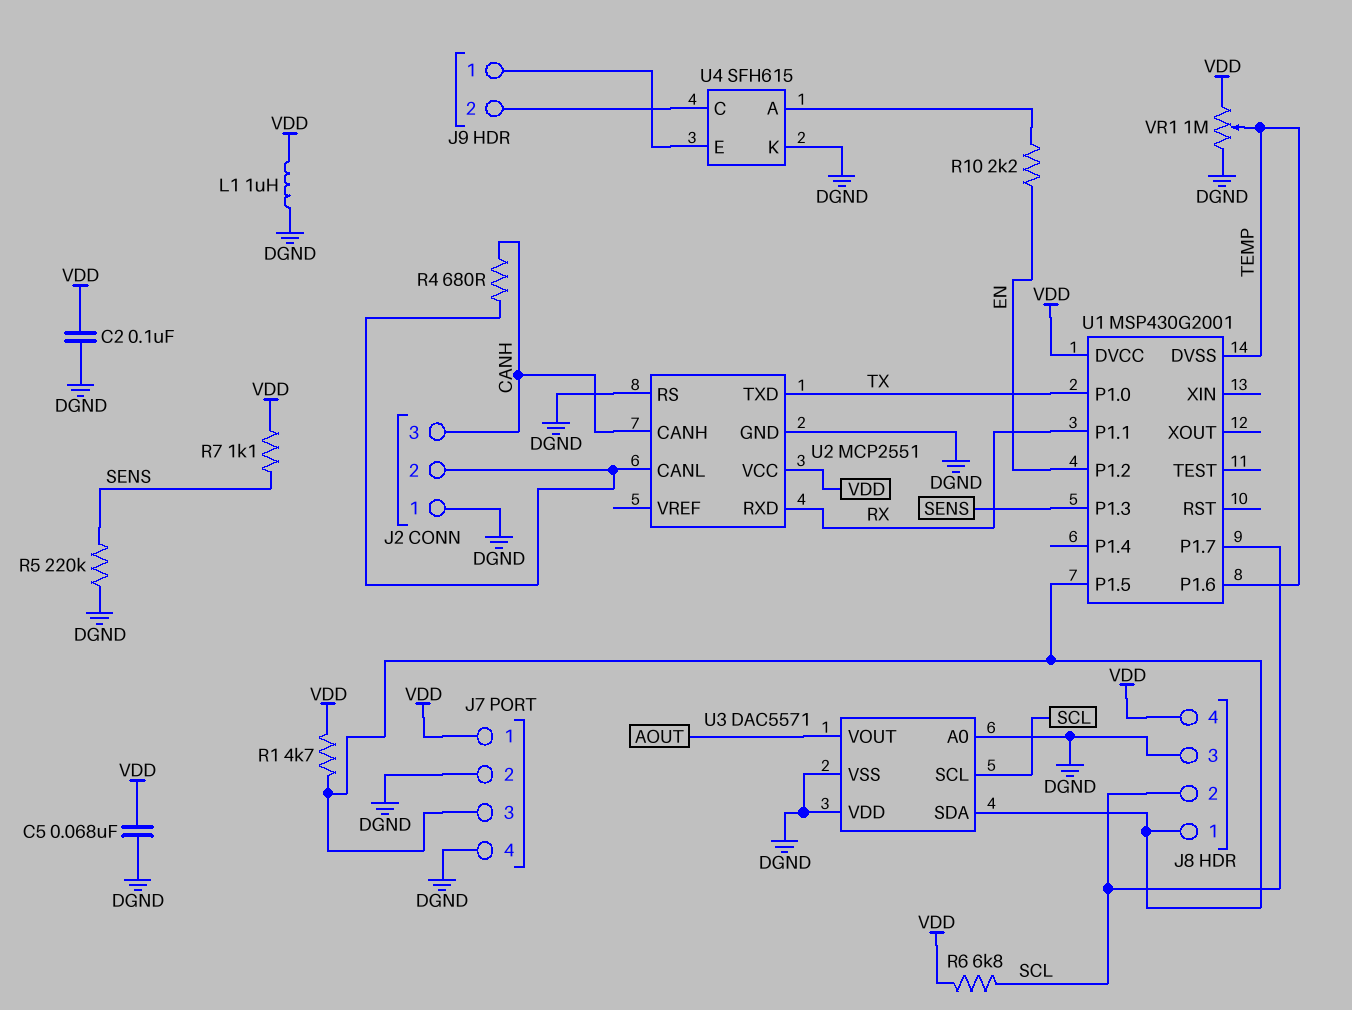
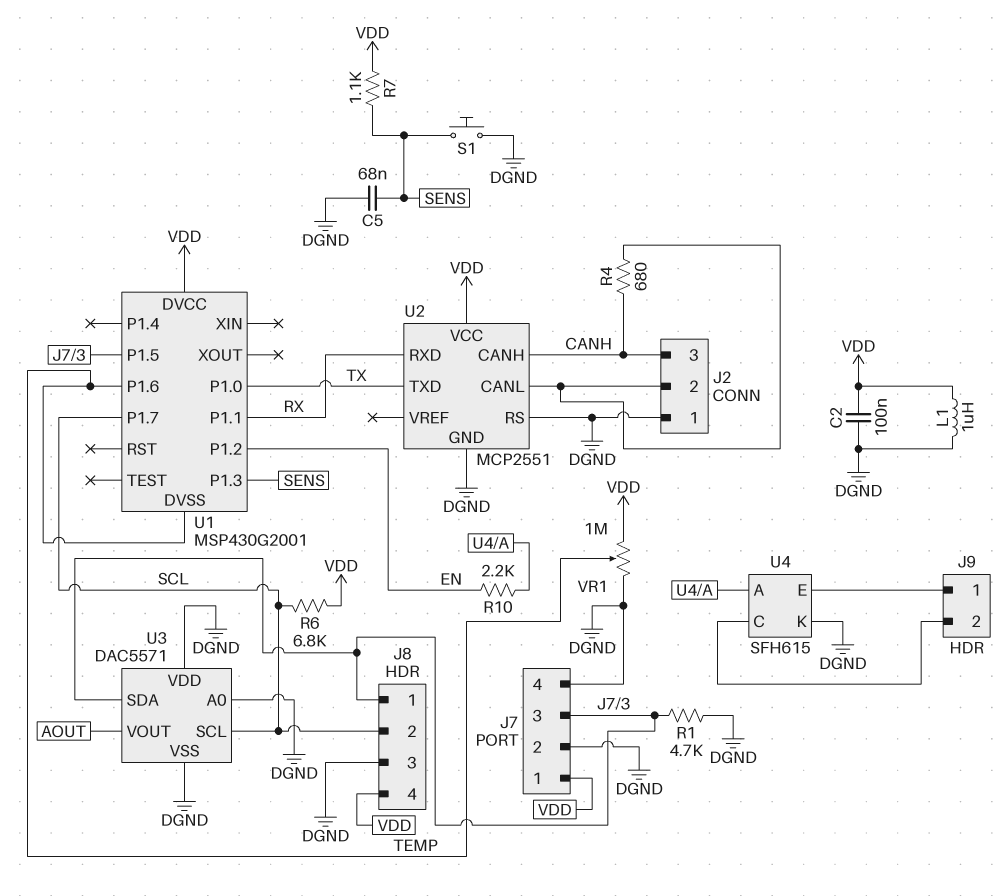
C5: 68nF (DGND, VDD) -> 68nF (DGND, SENS)
R1: 4.7k (J7/3, VDD) -> 4.7k (DGND, J7/3)
R5: 220k (DGND, SENS) -> none
S1: none -> button (DGND, SENS)

